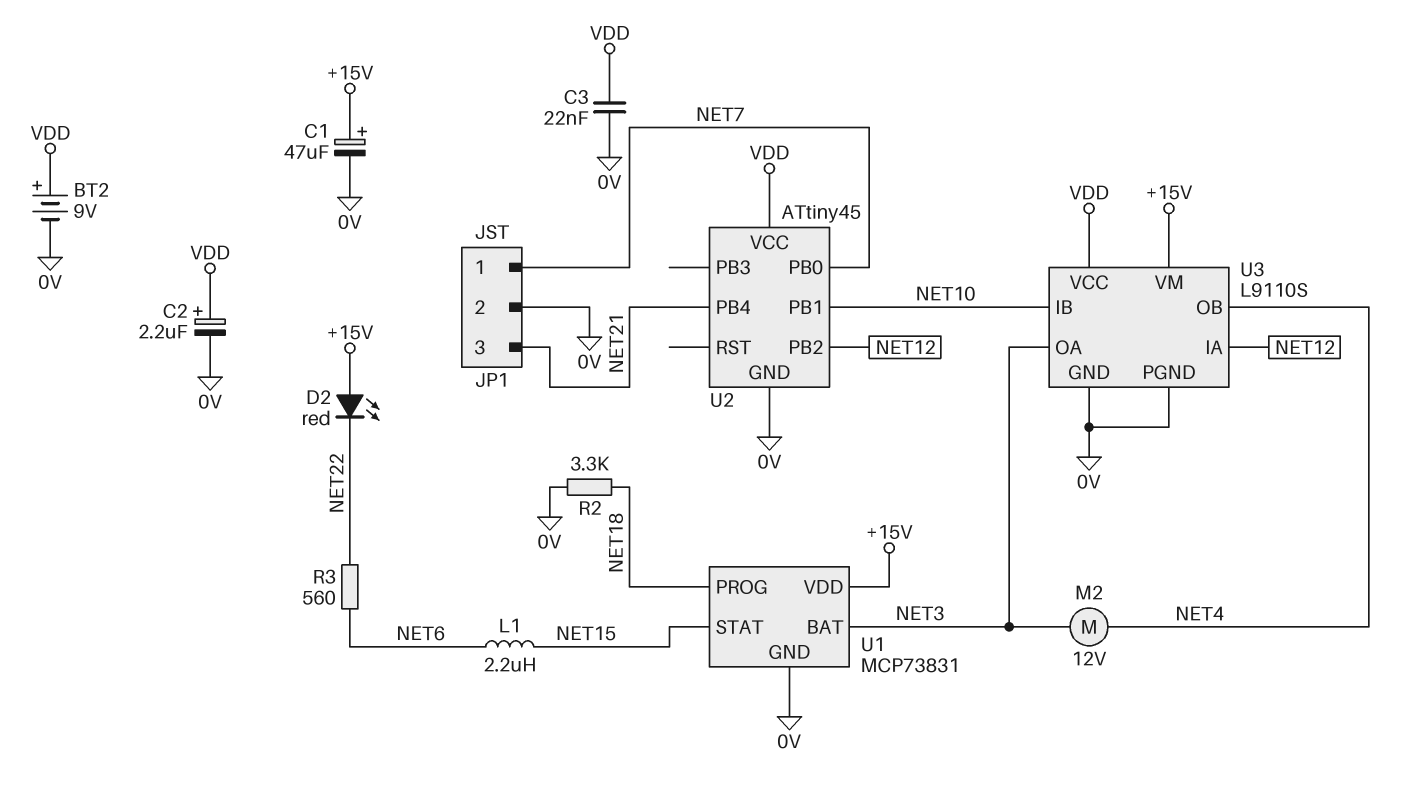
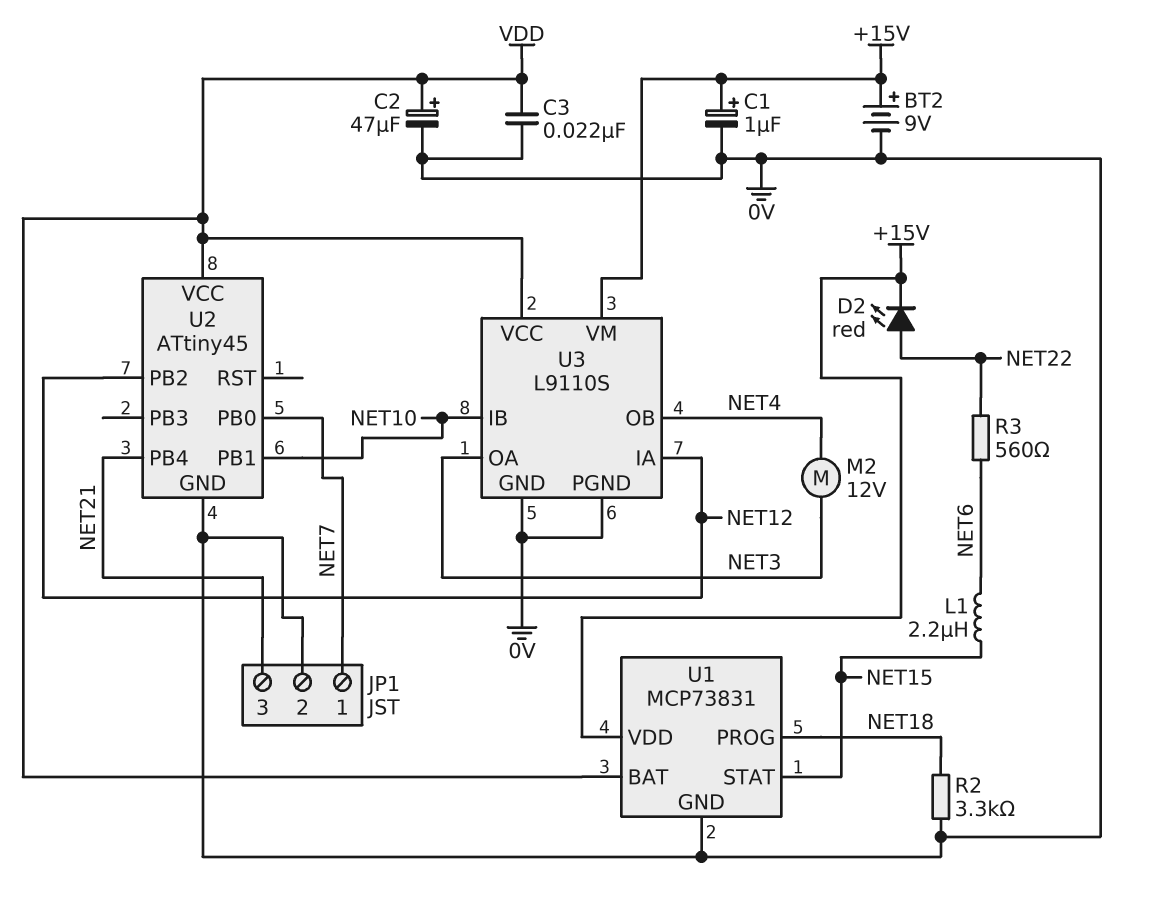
BT2: 9V (plus VDD, minus 0V) -> 9V (plus +15V, minus 0V)
C1: 47uF (plus +15V, minus 0V) -> 1uF (plus +15V, minus 0V)
C2: 2.2uF (plus VDD, minus 0V) -> 47uF (plus VDD, minus 0V)
D2: LED red (A +15V, K NET22) -> LED red (A NET22, K +15V)
U1 pin BAT: NET3 -> VDD

